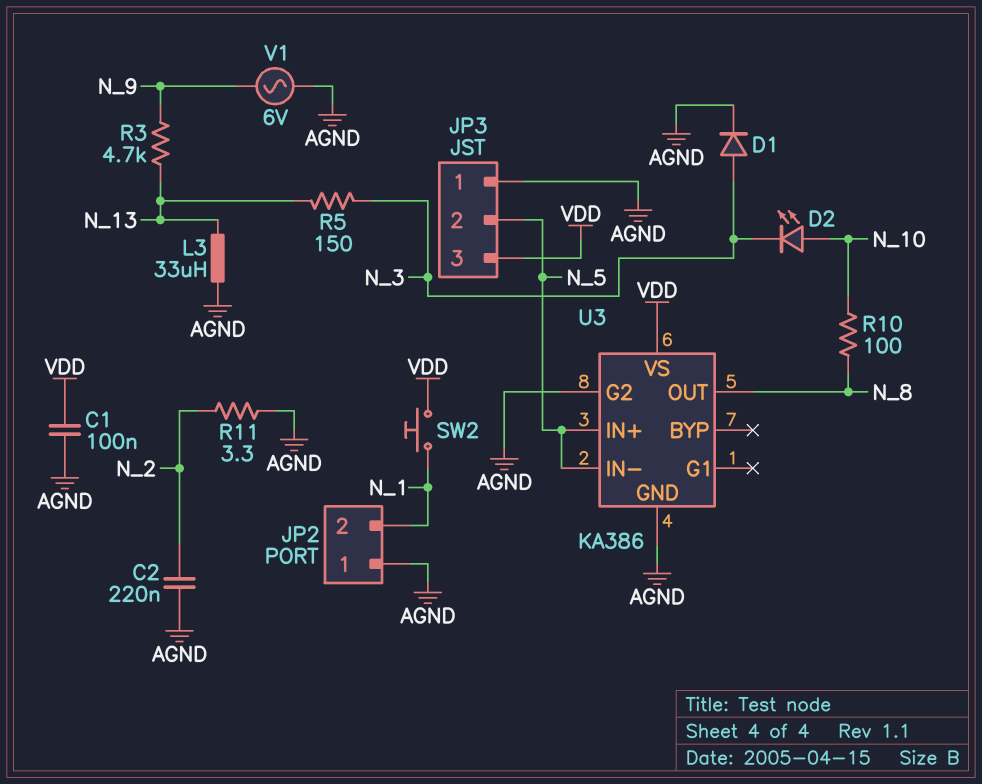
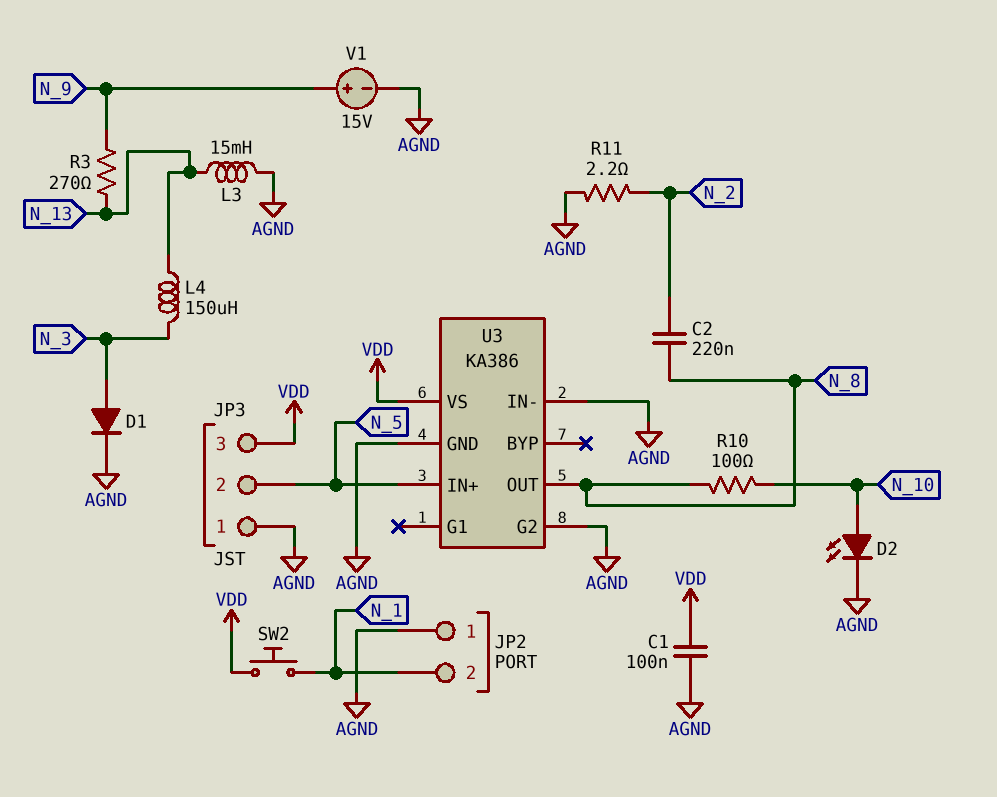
C2: 220nF (AGND, N_2) -> 220nF (N_2, N_8)
D2: LED (A N_10, K N_3) -> LED (A N_10, K AGND)
L3: 33uH (AGND, N_13) -> 15mH (AGND, N_13)
L4: none -> 150uH (N_3, N_13)
R3: 4.7k (N_9, N_13) -> 270 (N_9, N_13)
R5: 150 (N_3, N_13) -> none
R11: 3.3 (AGND, N_2) -> 2.2 (AGND, N_2)
U3 pin IN-: N_5 -> AGND
V1: AC 6V (AGND, N_9) -> 15V (plus N_9, minus AGND)

